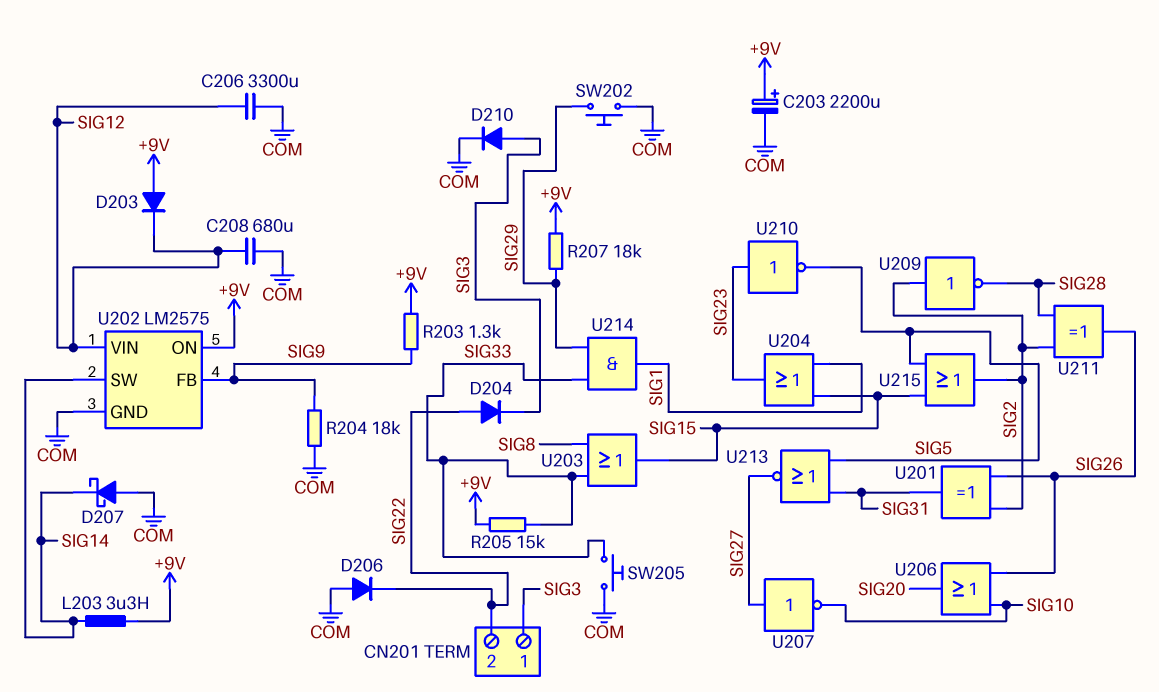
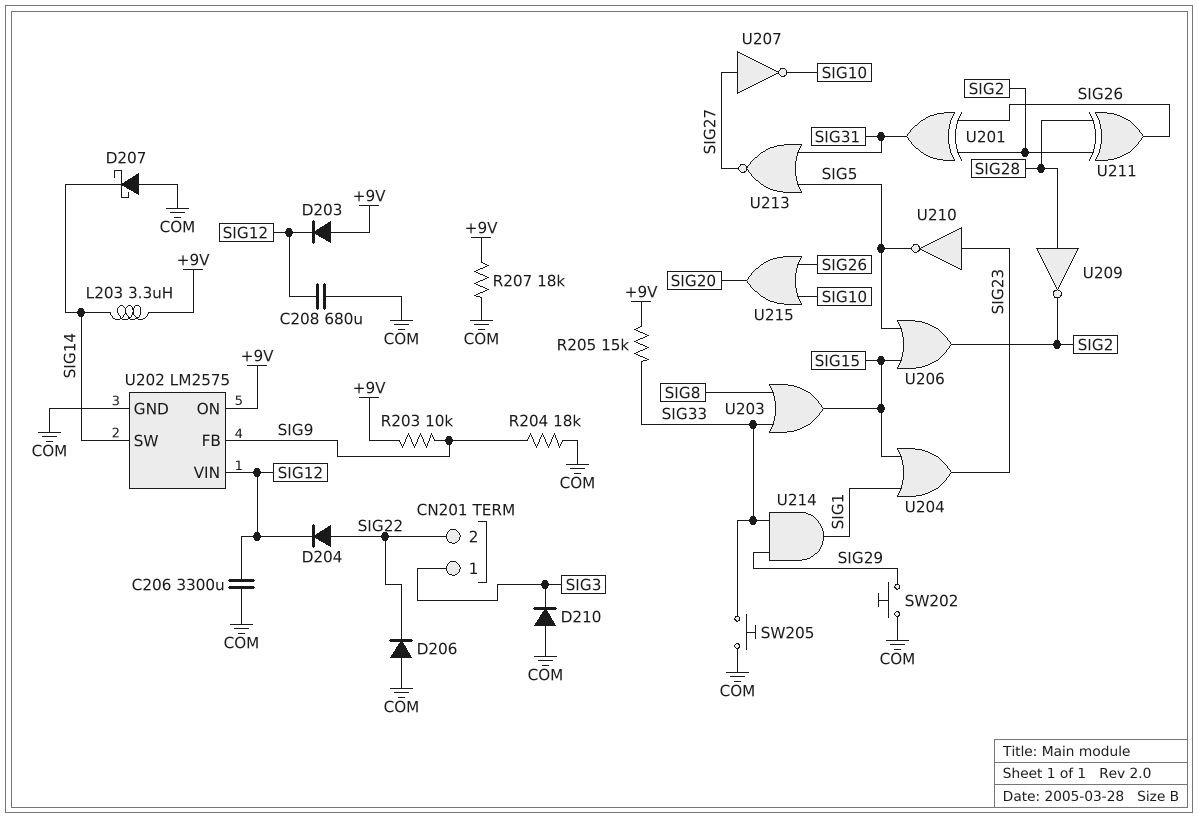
C203: 2200uF (plus +9V, minus COM) -> none
D204: diode (A SIG22, K SIG3) -> diode (A SIG22, K SIG12)
D210: diode (A SIG3, K COM) -> diode (A COM, K SIG3)
R203: 1.3k (+9V, SIG9) -> 10k (+9V, SIG9)
R207: 18k (+9V, SIG29) -> 18k (+9V, COM)
U206: OR (in SIG10, in SIG26, out SIG20) -> OR (in SIG5, in SIG15, out SIG2)
U209: NOT (in SIG2, out SIG28) -> NOT (in SIG28, out SIG2)
U215: OR (in SIG5, in SIG15, out SIG2) -> OR (in SIG10, in SIG26, out SIG20)

